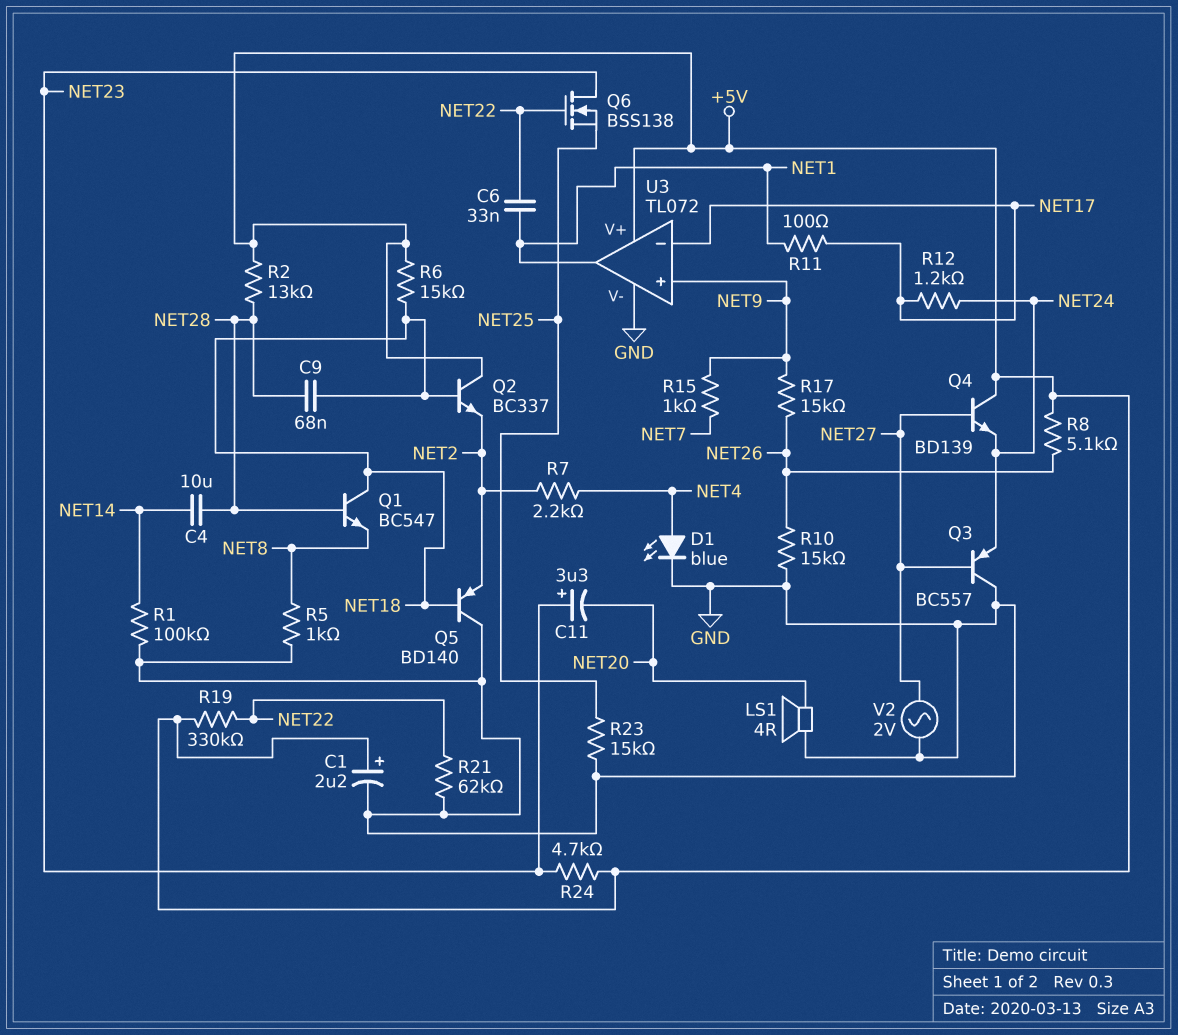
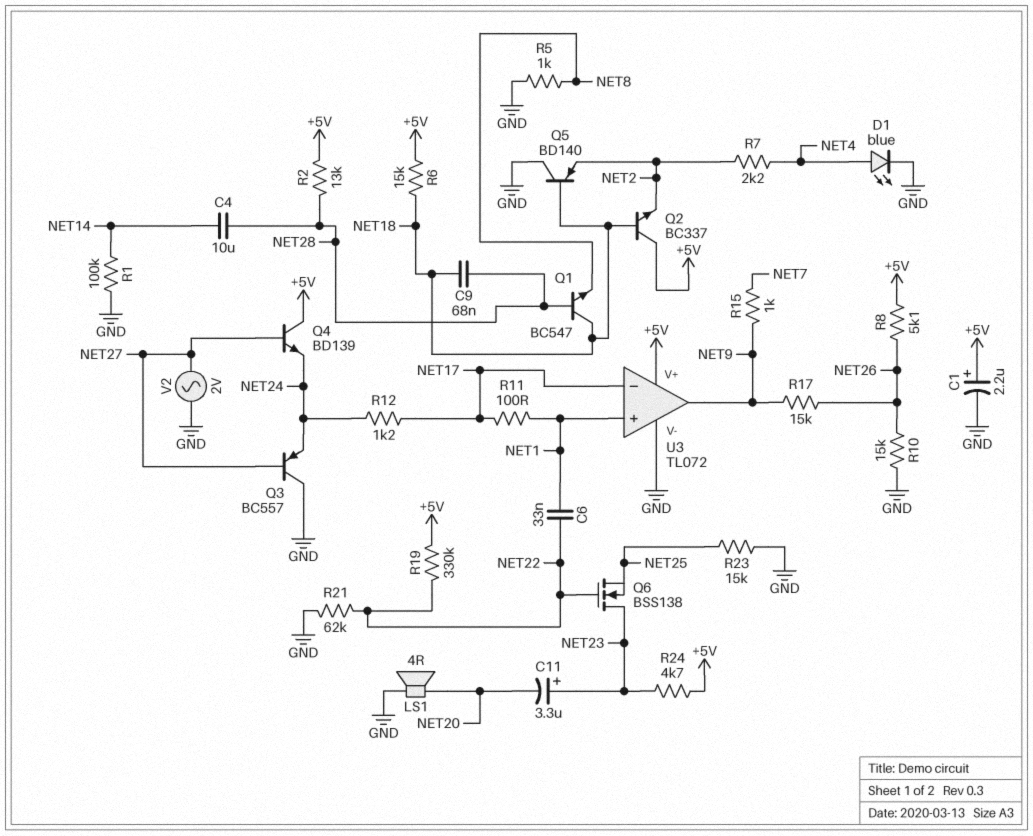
U3 pin in+: NET9 -> NET1
U3 pin out: NET1 -> NET9

